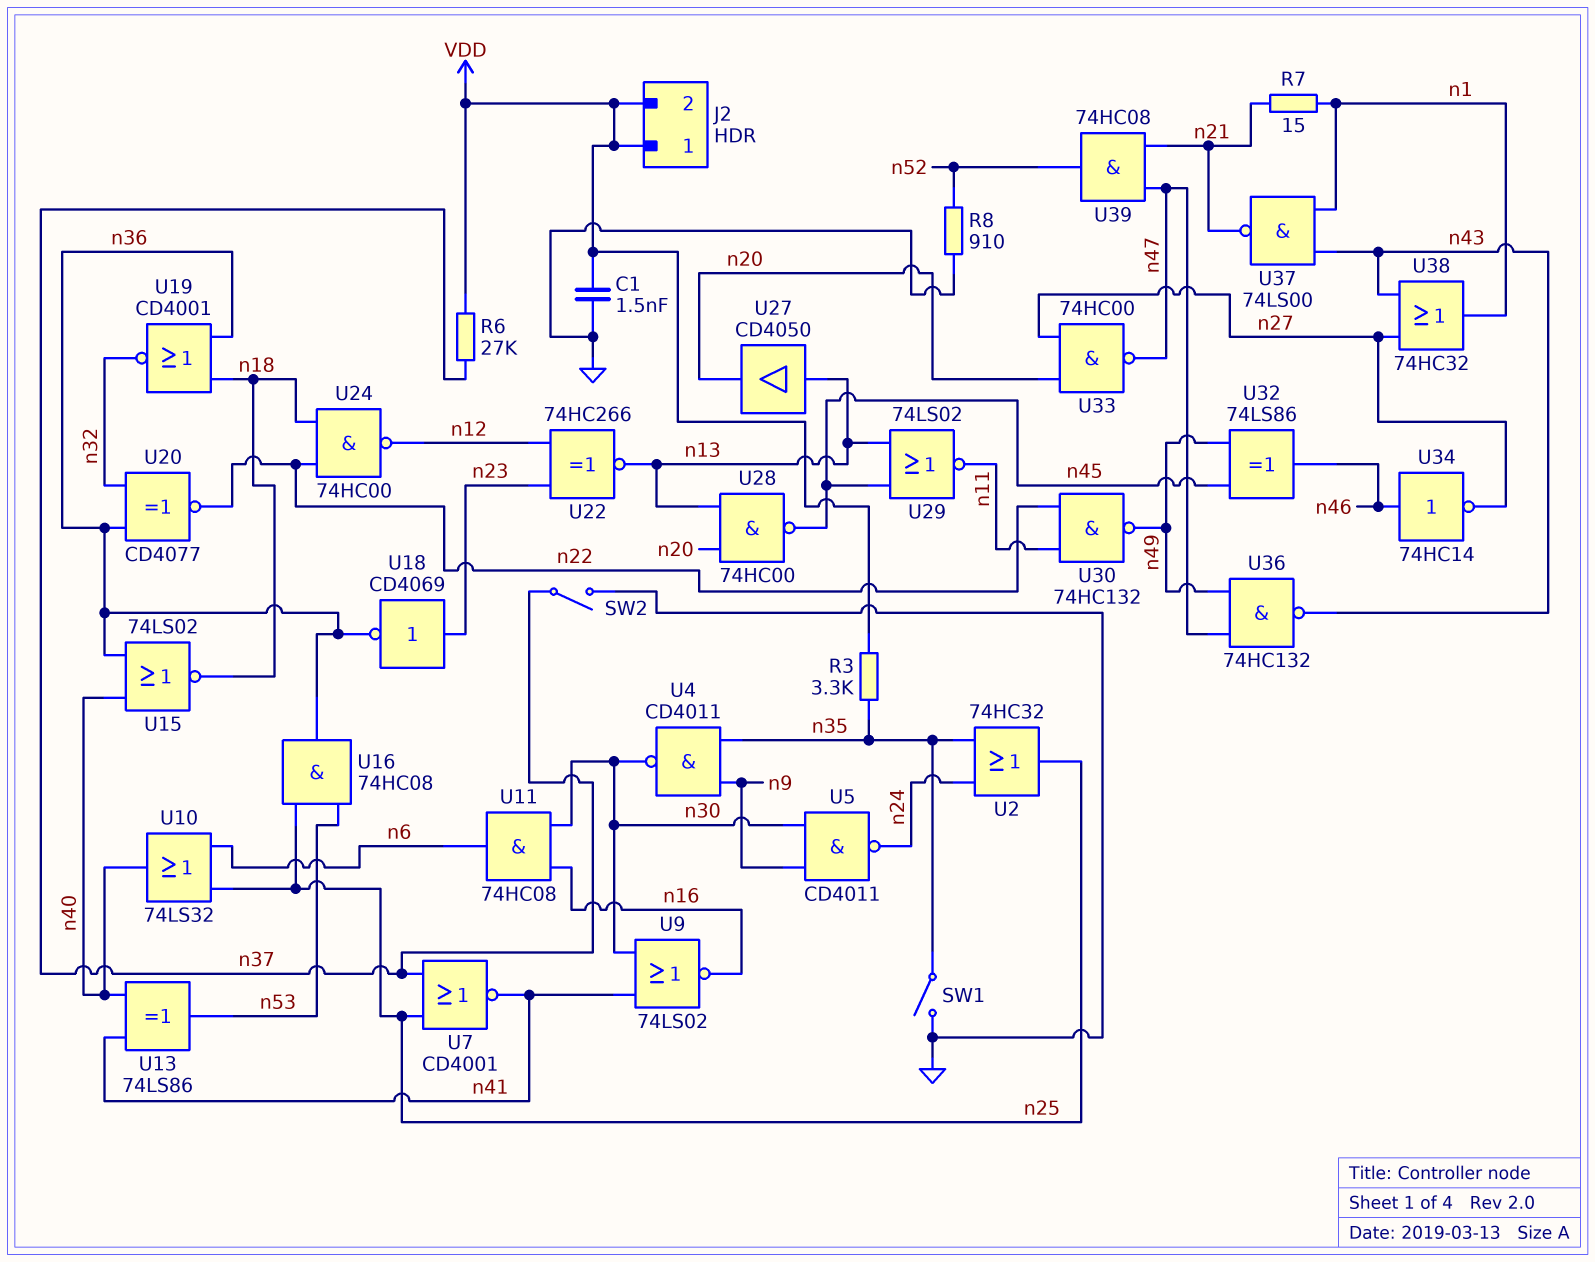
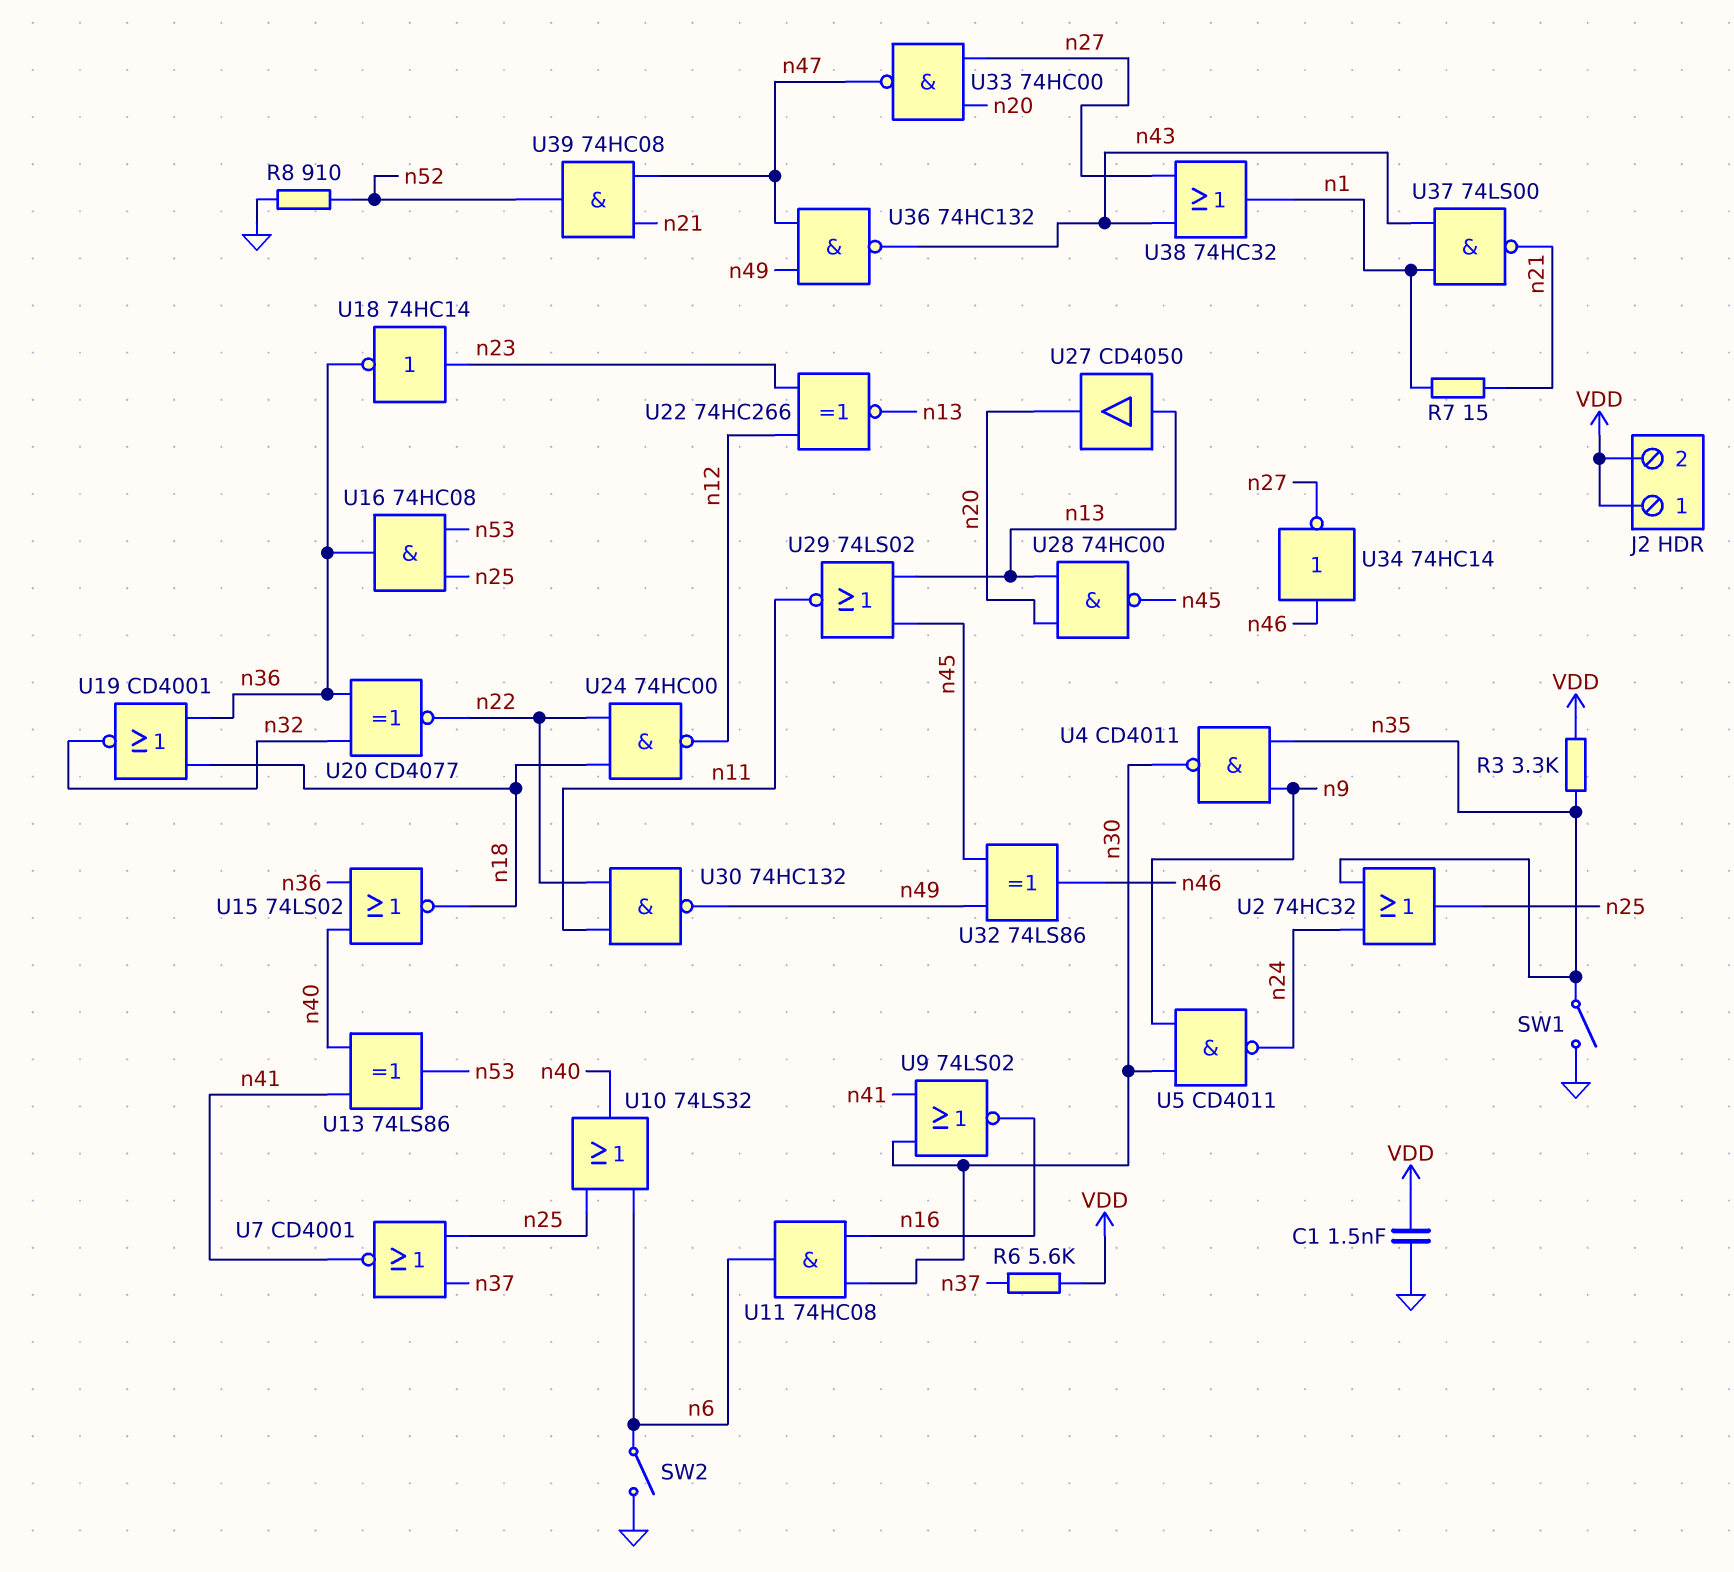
R6: 27k (VDD, n37) -> 5.6k (VDD, n37)
SW2: switch (GND, n37) -> switch (GND, n6)
U18: NOT CD4069 (in n23, out n36) -> NOT 74HC14 (in n23, out n36)

